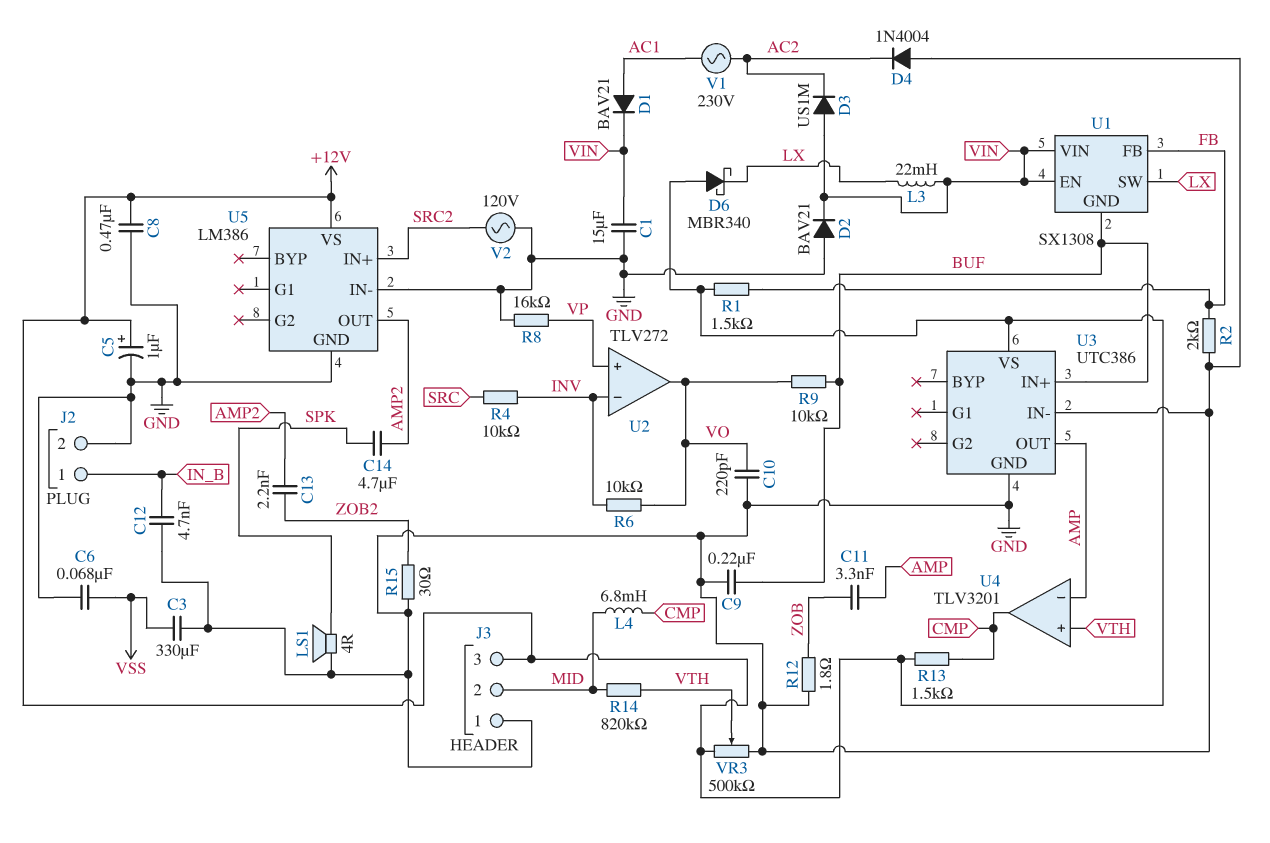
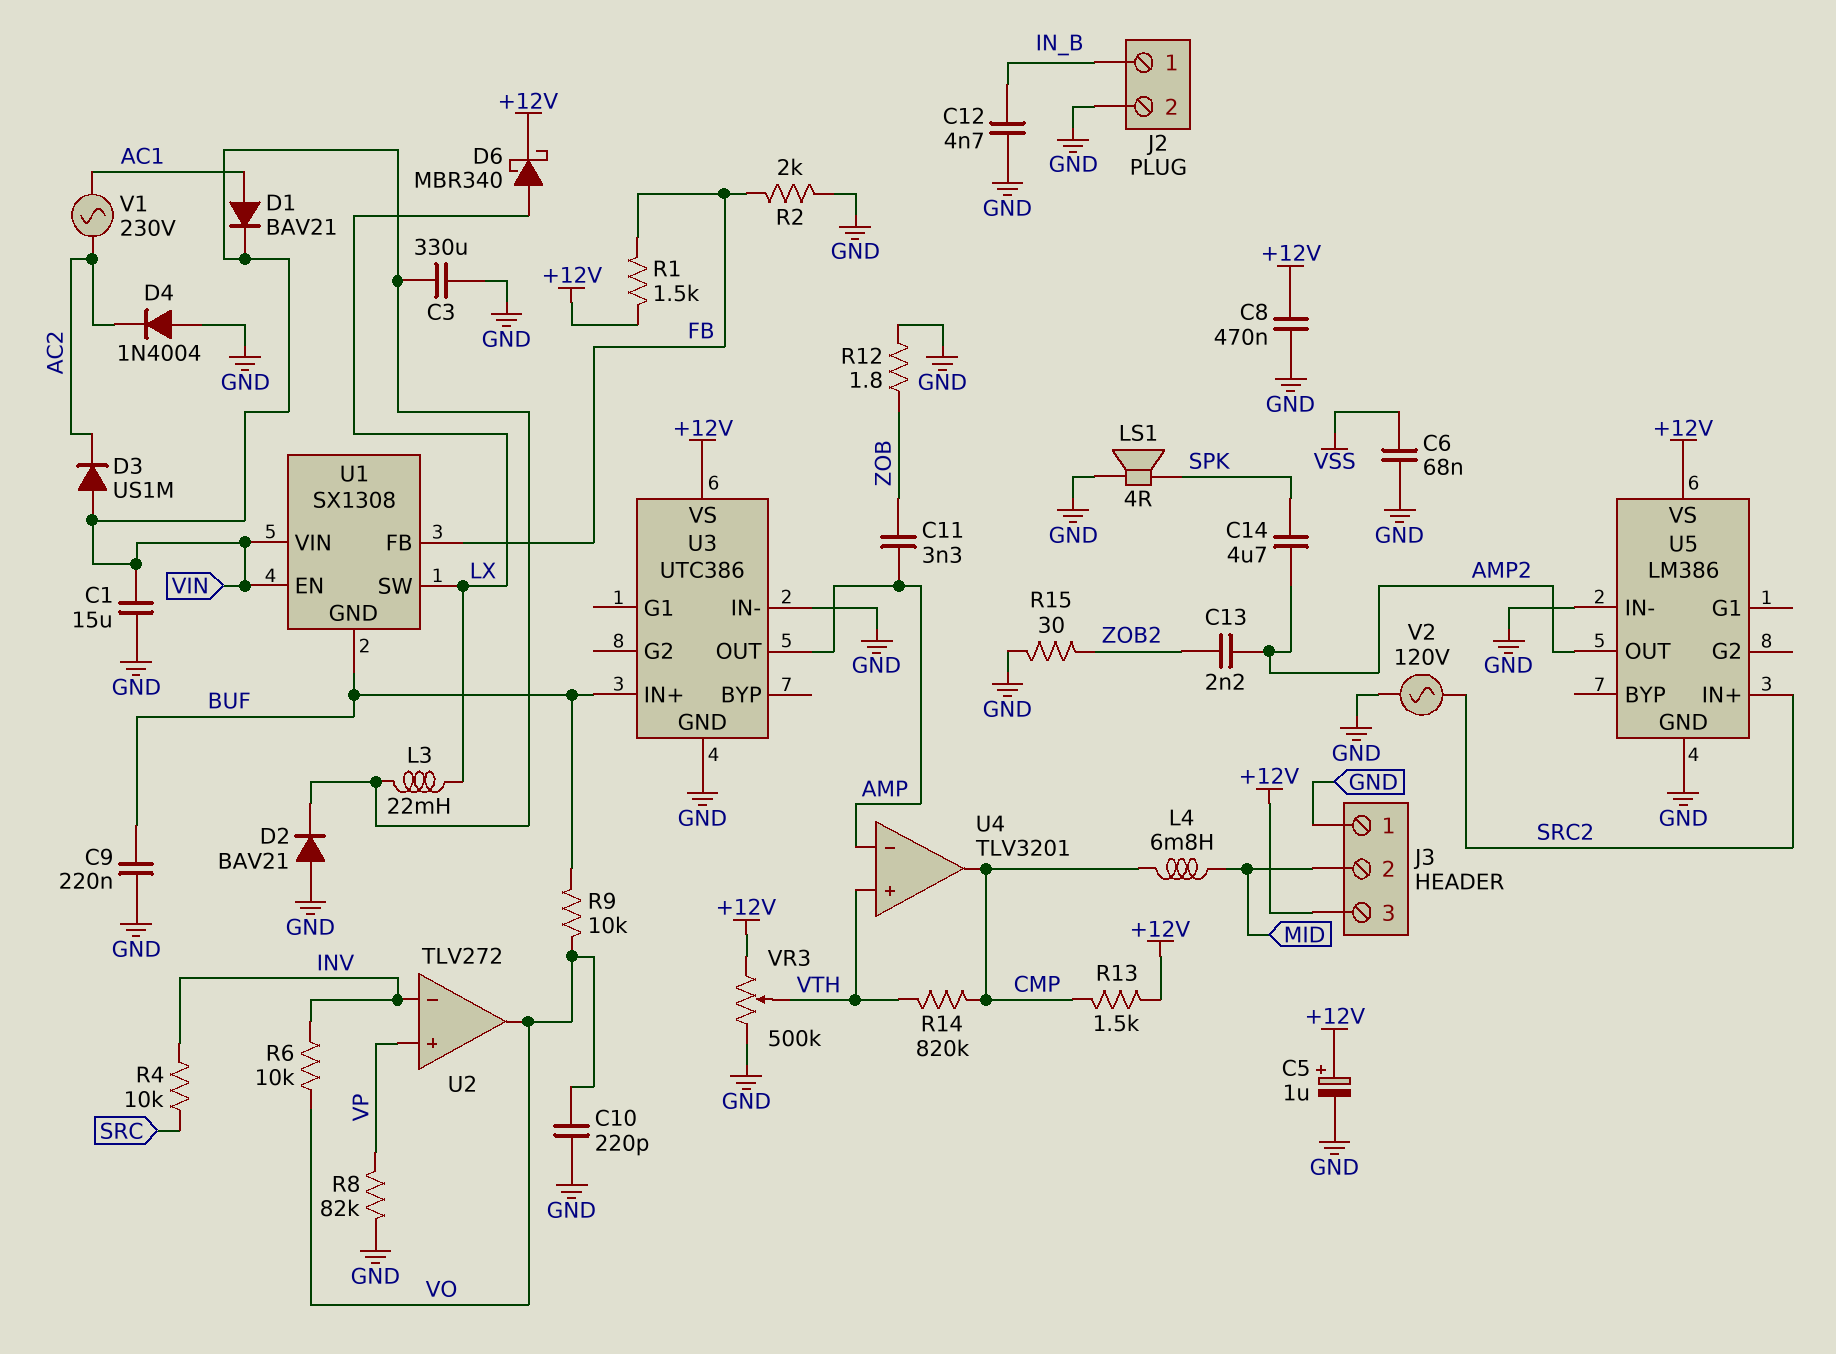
C3: 330uF (GND, VSS) -> 330uF (GND, VIN)
D6: schottky MBR340 (A +12V, K LX) -> schottky MBR340 (A LX, K +12V)
R8: 16k (GND, VP) -> 82k (GND, VP)
R14: 820k (MID, VTH) -> 820k (CMP, VTH)

